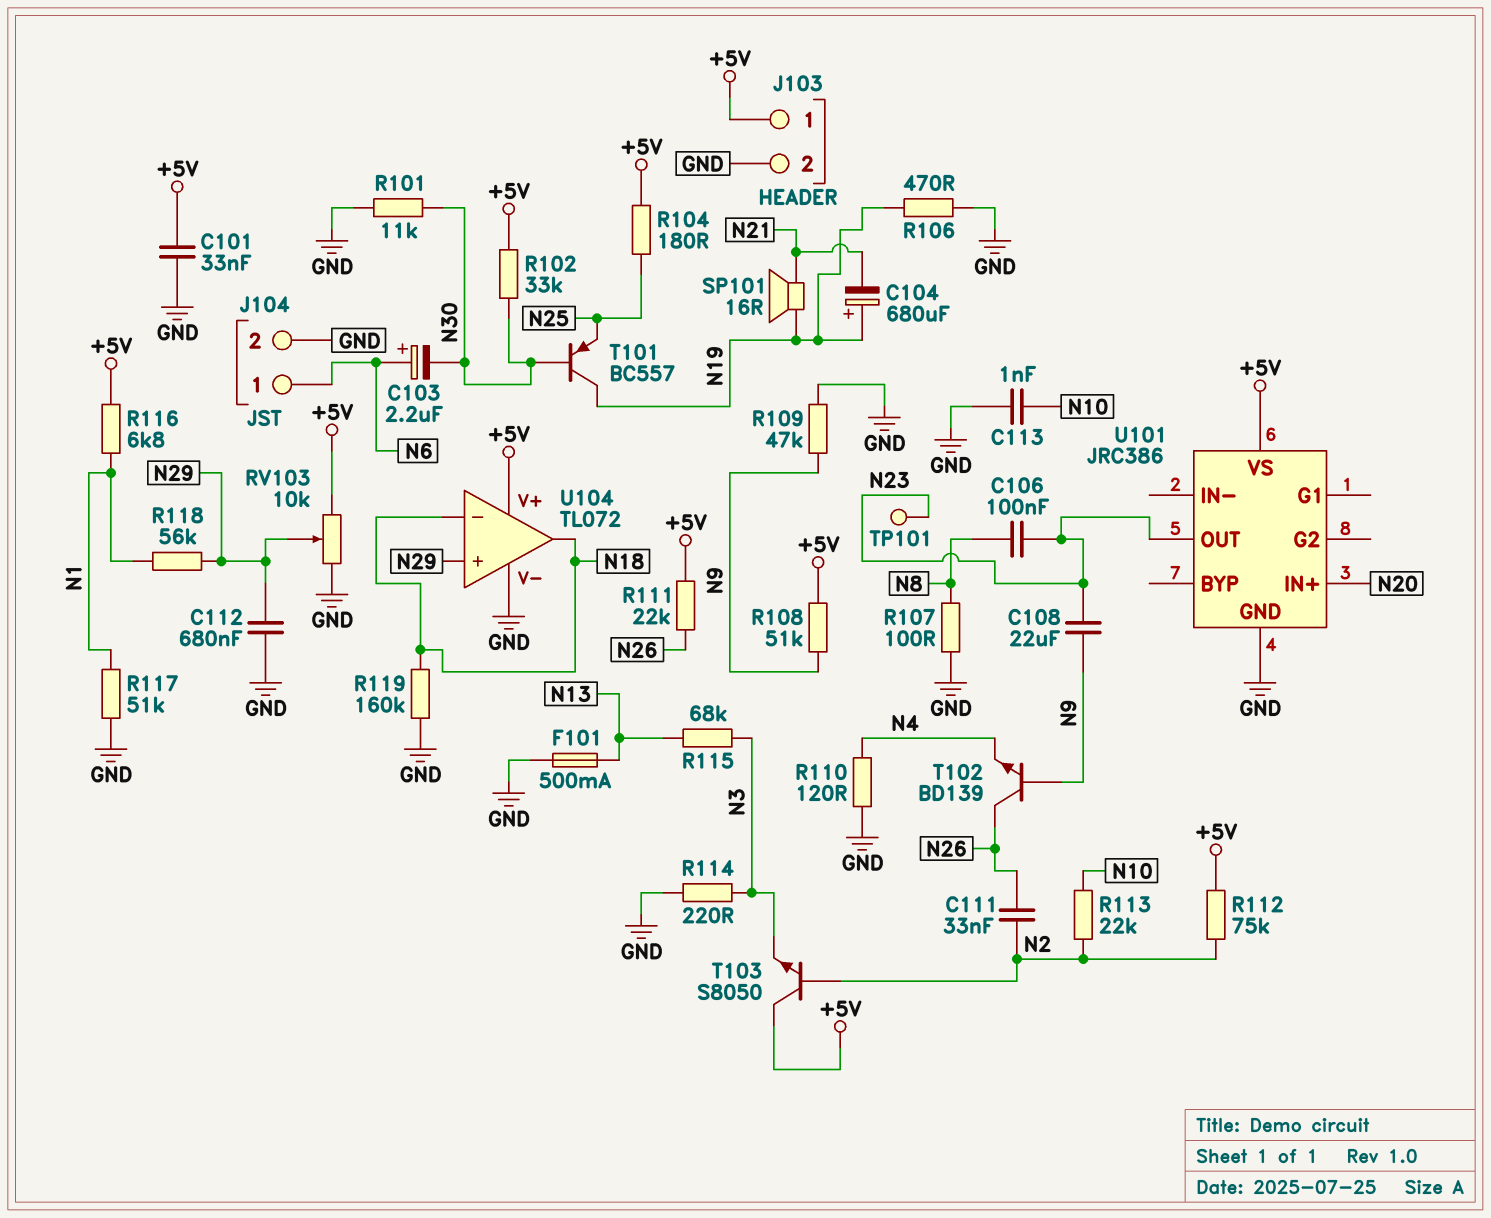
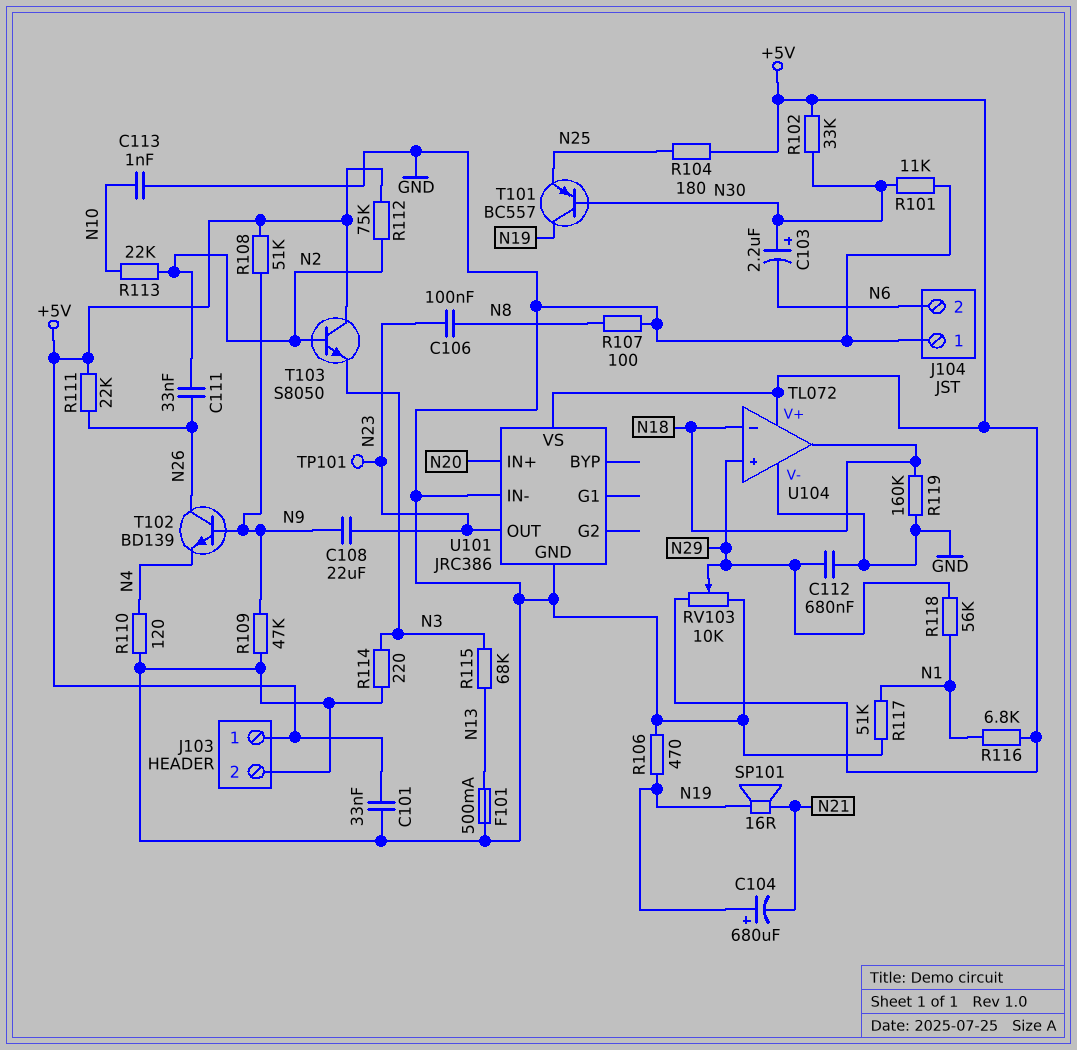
C103: 2.2uF (plus N6, minus N30) -> 2.2uF (plus N30, minus N6)
J104 pin 1: N6 -> GND
J104 pin 2: GND -> N6
U101 pin IN-: none -> GND

